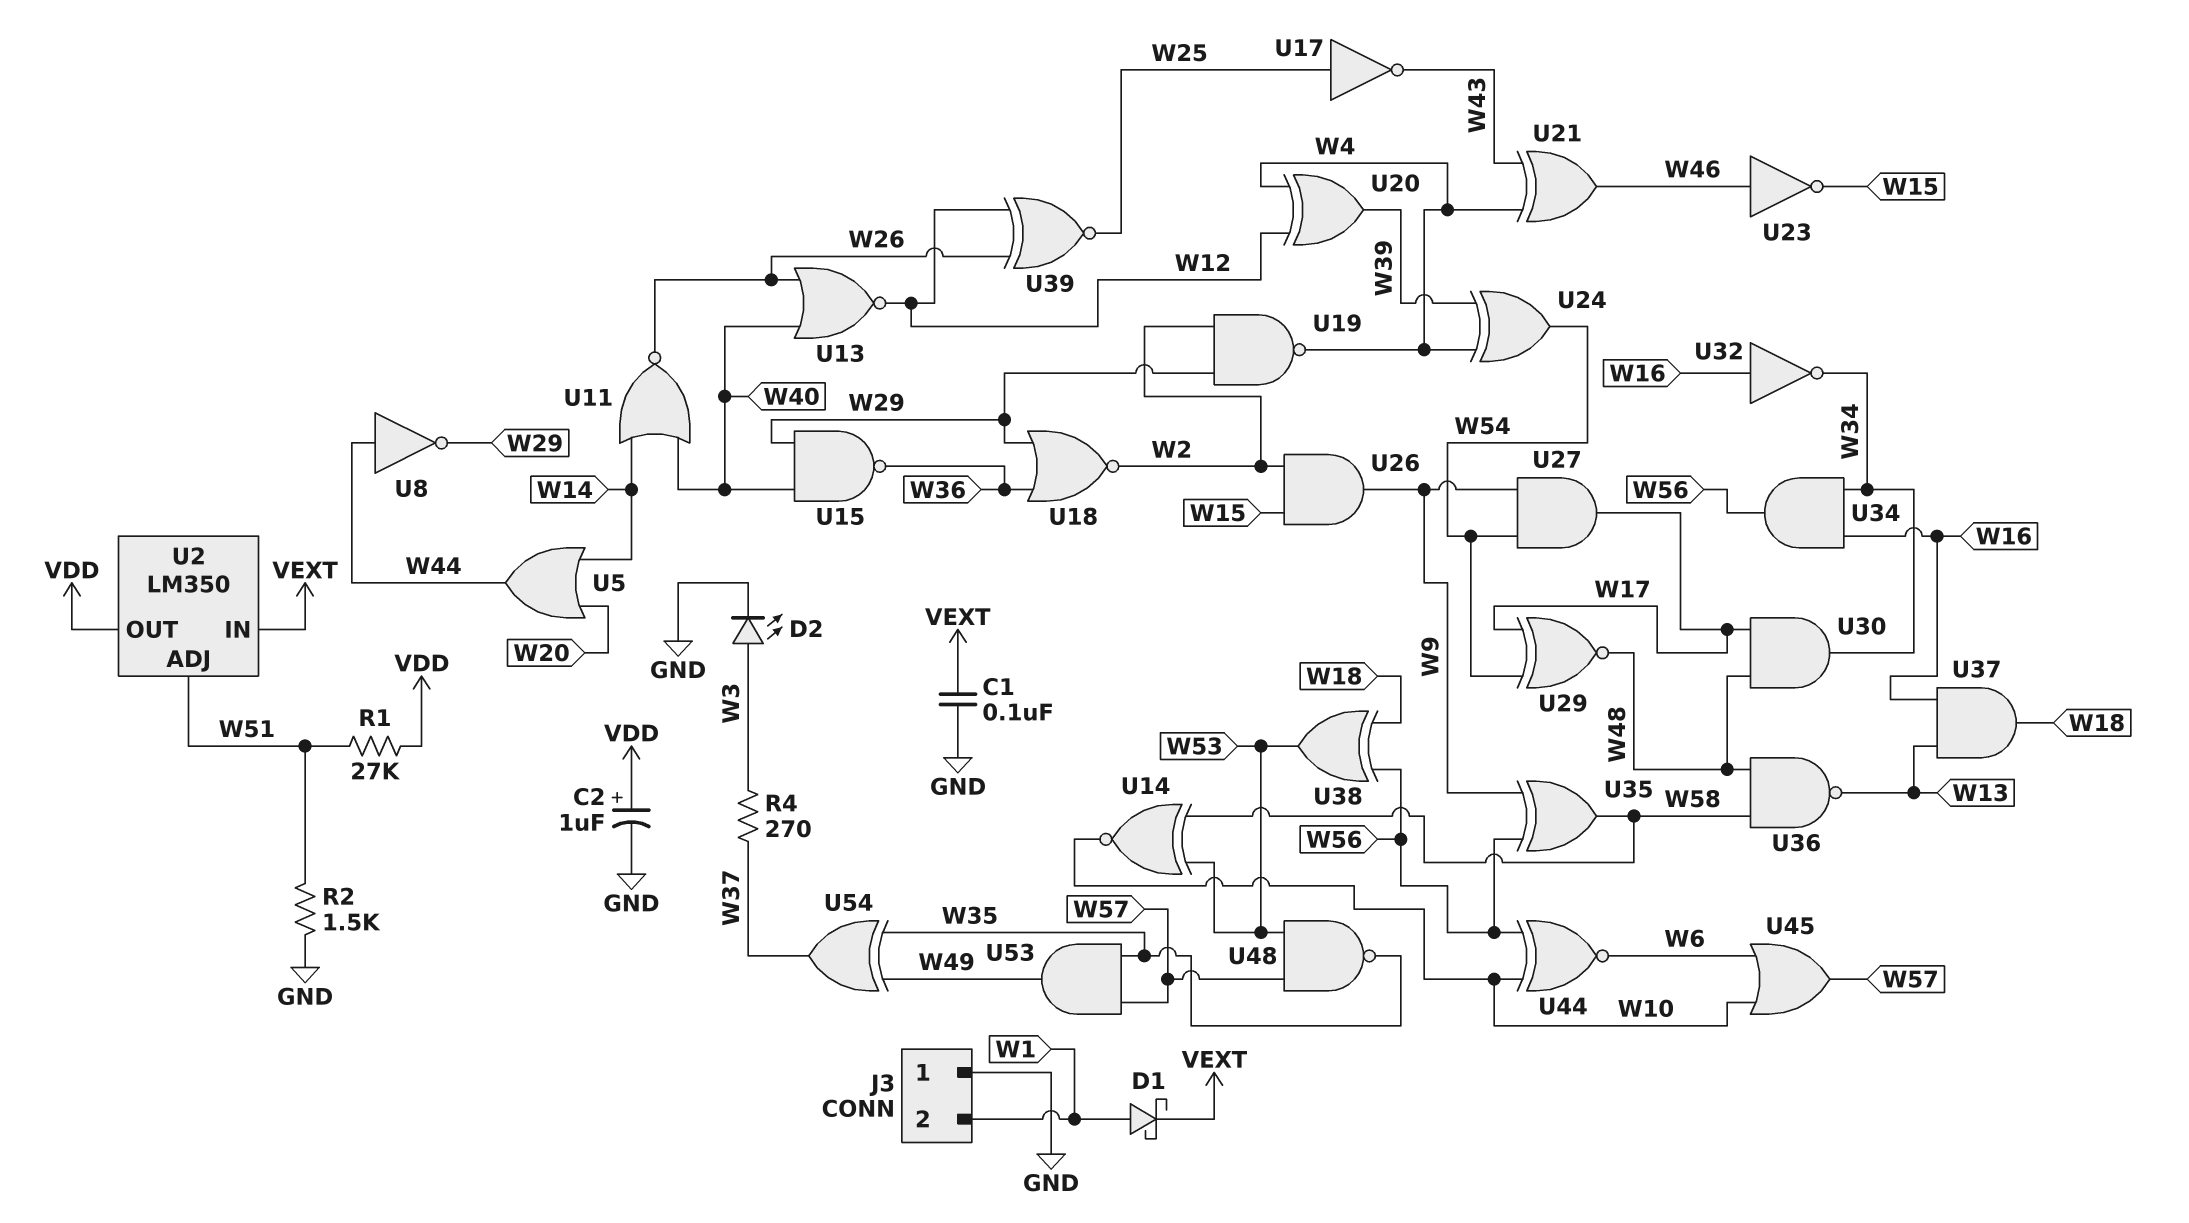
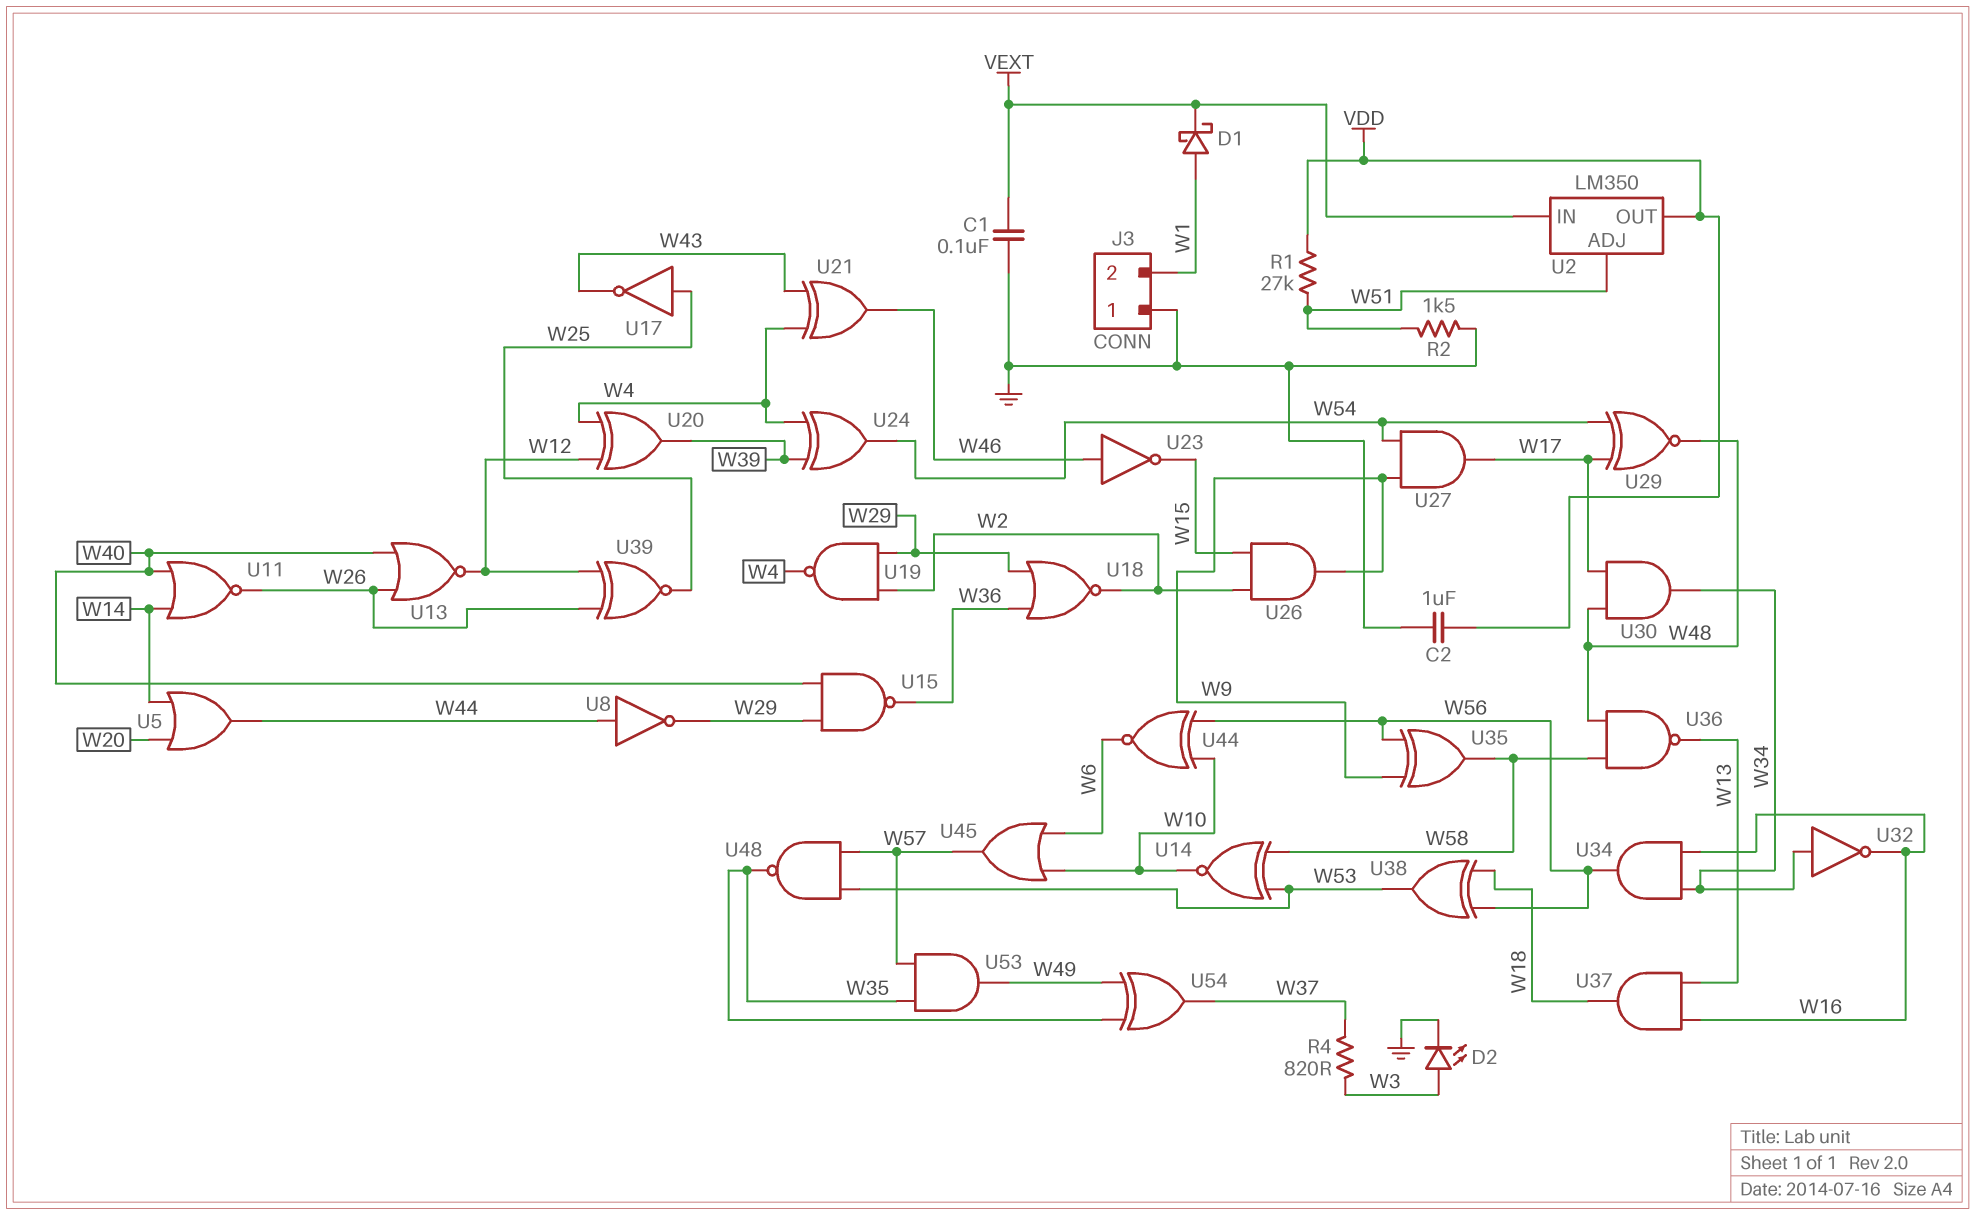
C2: 1uF (plus VDD, minus GND) -> 1uF (GND, VDD)
R4: 270 (W3, W37) -> 820 (W3, W37)
U32: NOT (in W16, out W34) -> NOT (in W34, out W16)

